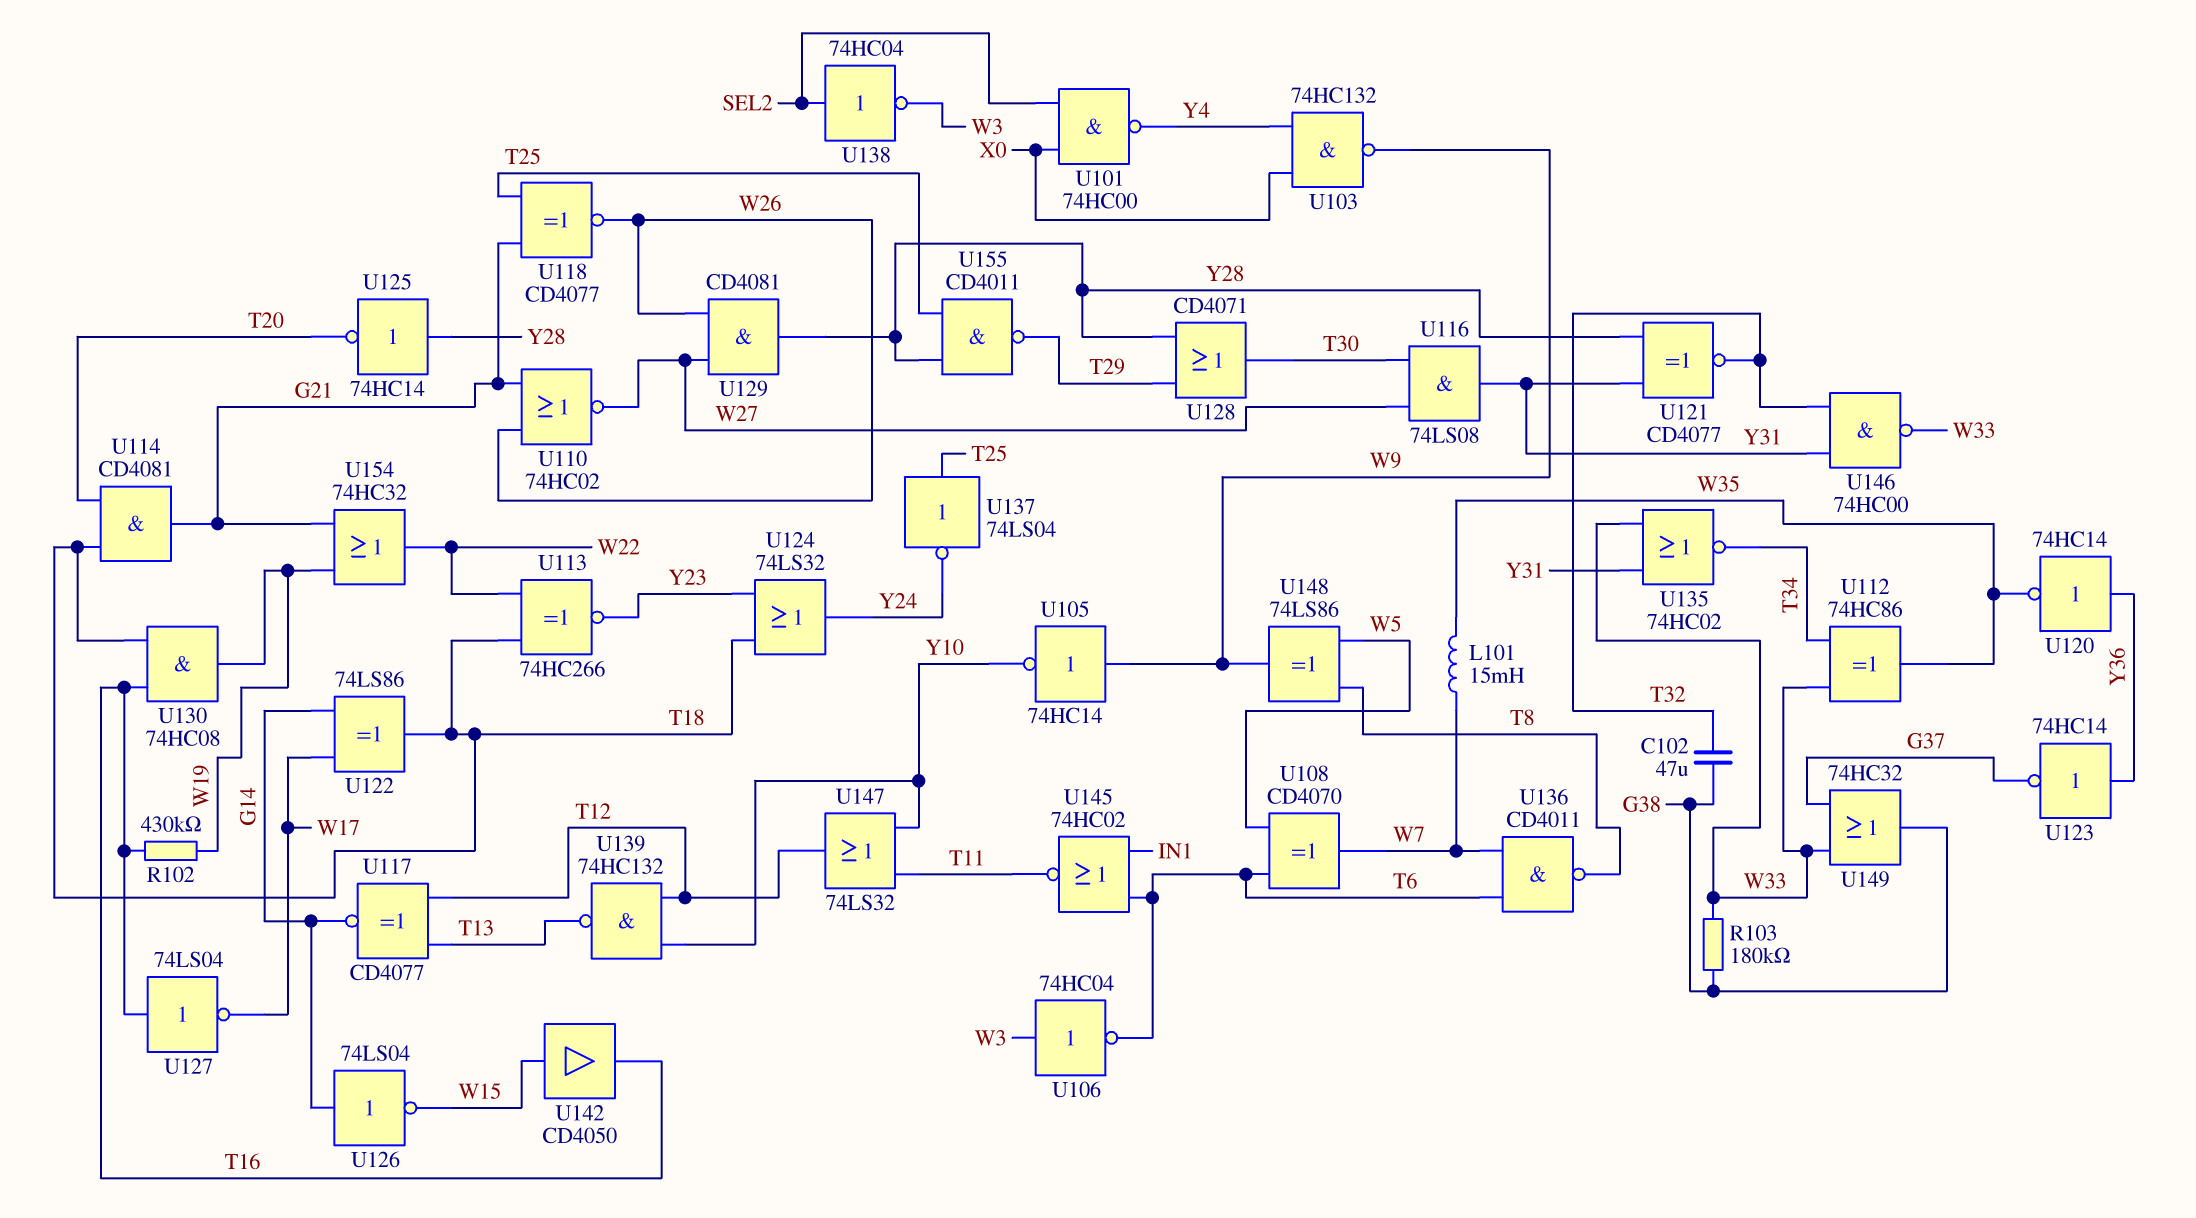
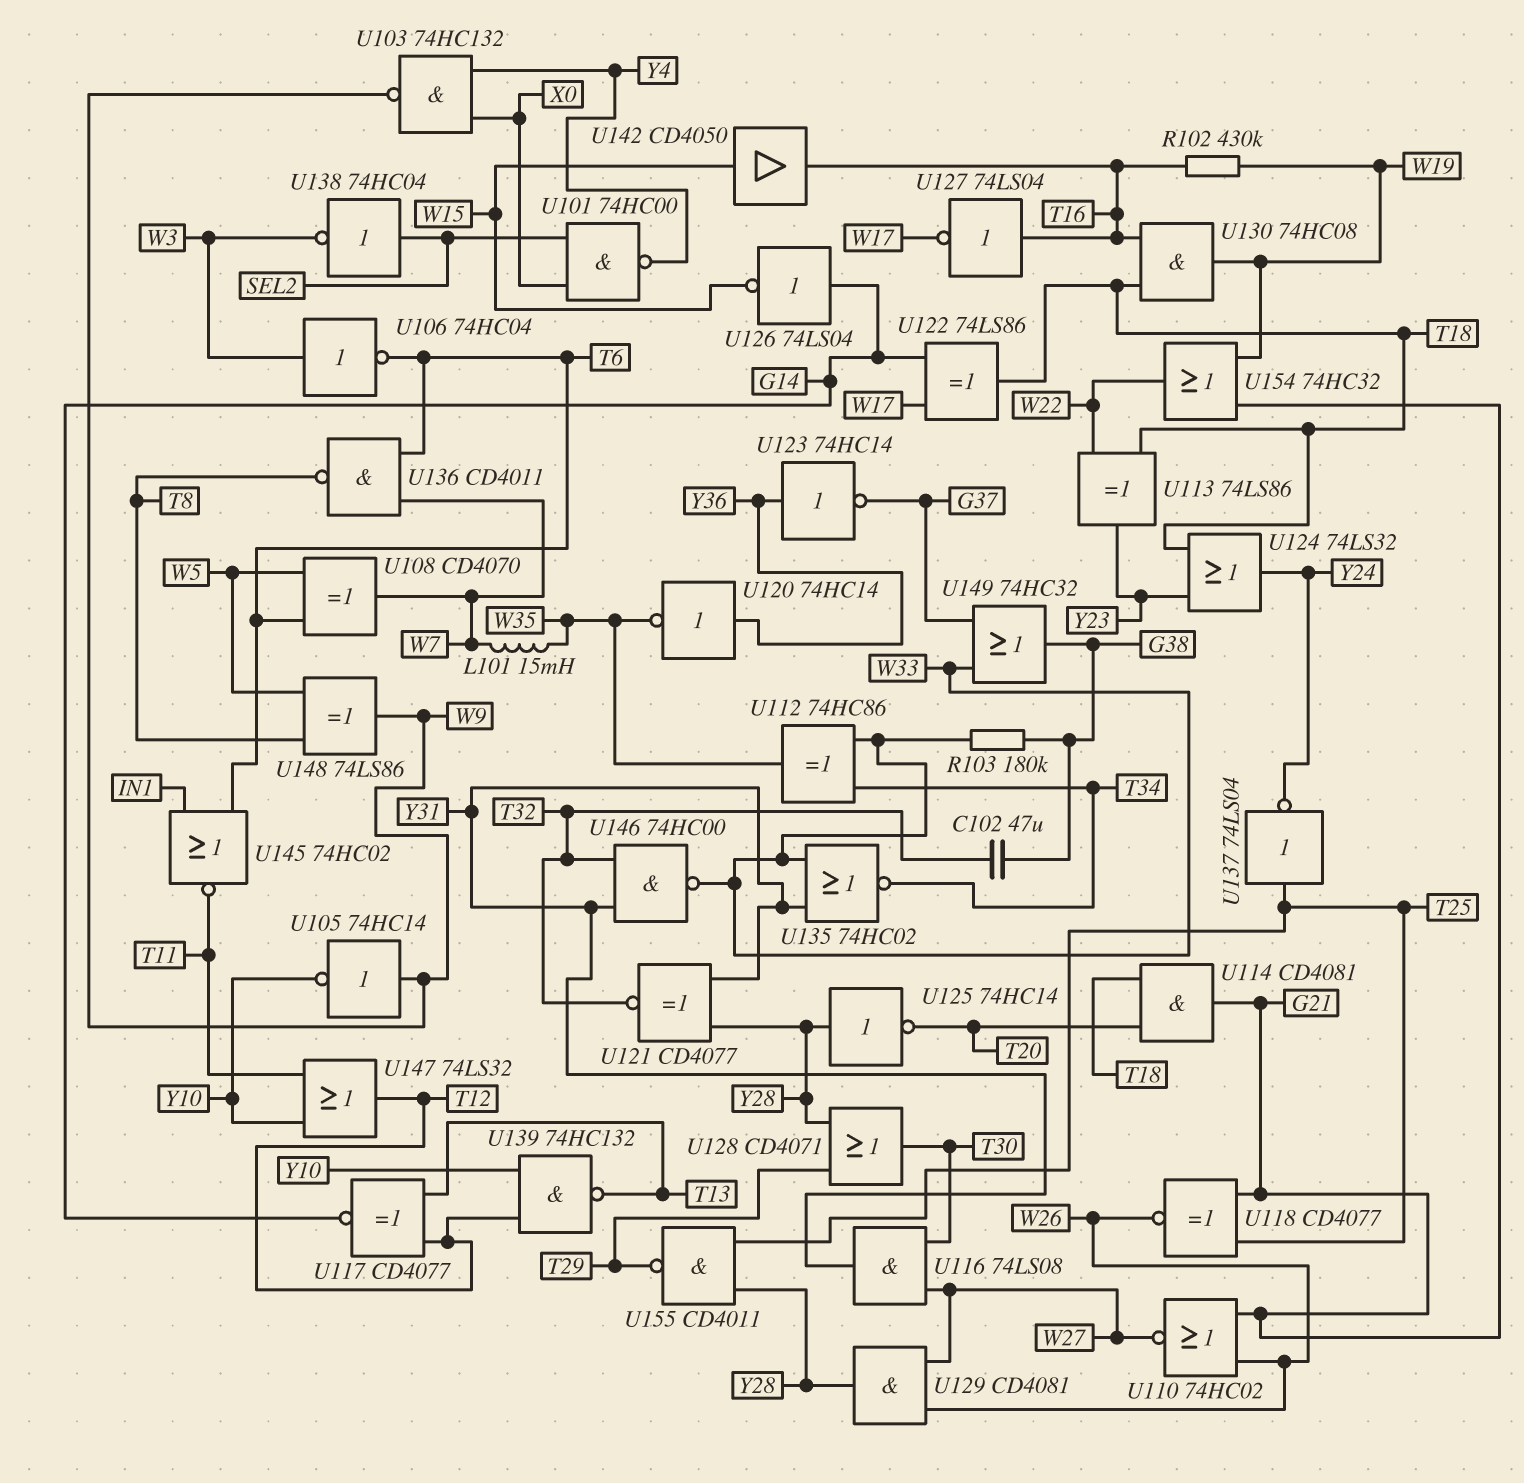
U113: XNOR 74HC266 (in T18, in W22, out Y23) -> XOR 74LS86 (in T18, in W22, out Y23)

